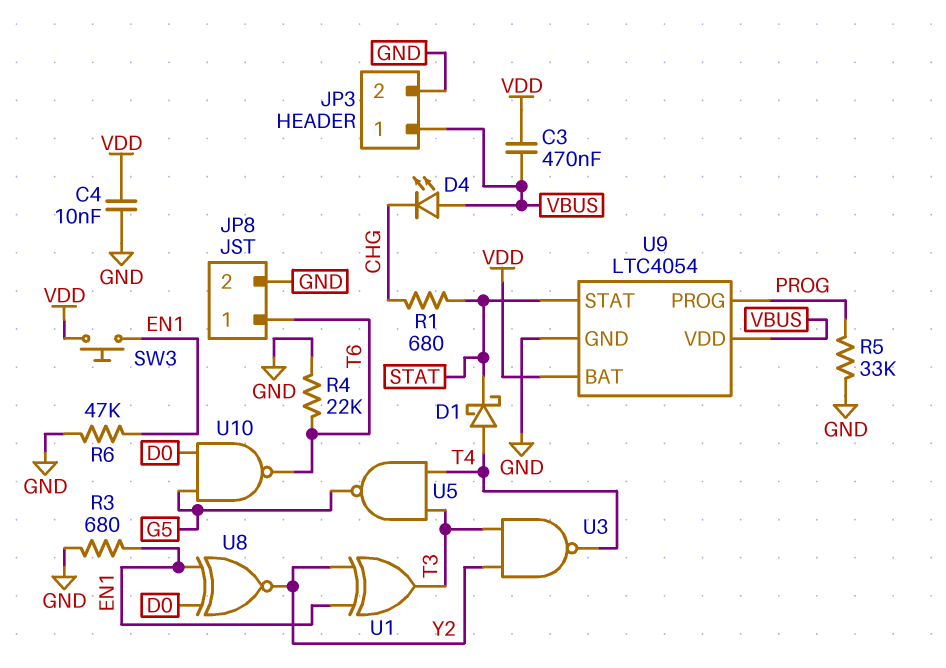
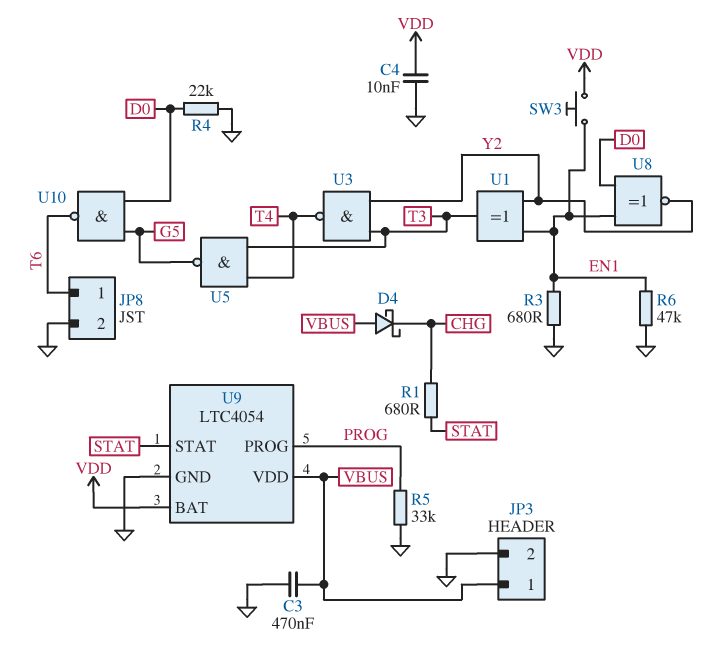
C3: 470nF (VBUS, VDD) -> 470nF (GND, VBUS)
D1: schottky (A T4, K STAT) -> none
D4: LED (A VBUS, K CHG) -> schottky (A VBUS, K CHG)
R4: 22k (GND, T6) -> 22k (D0, GND)

